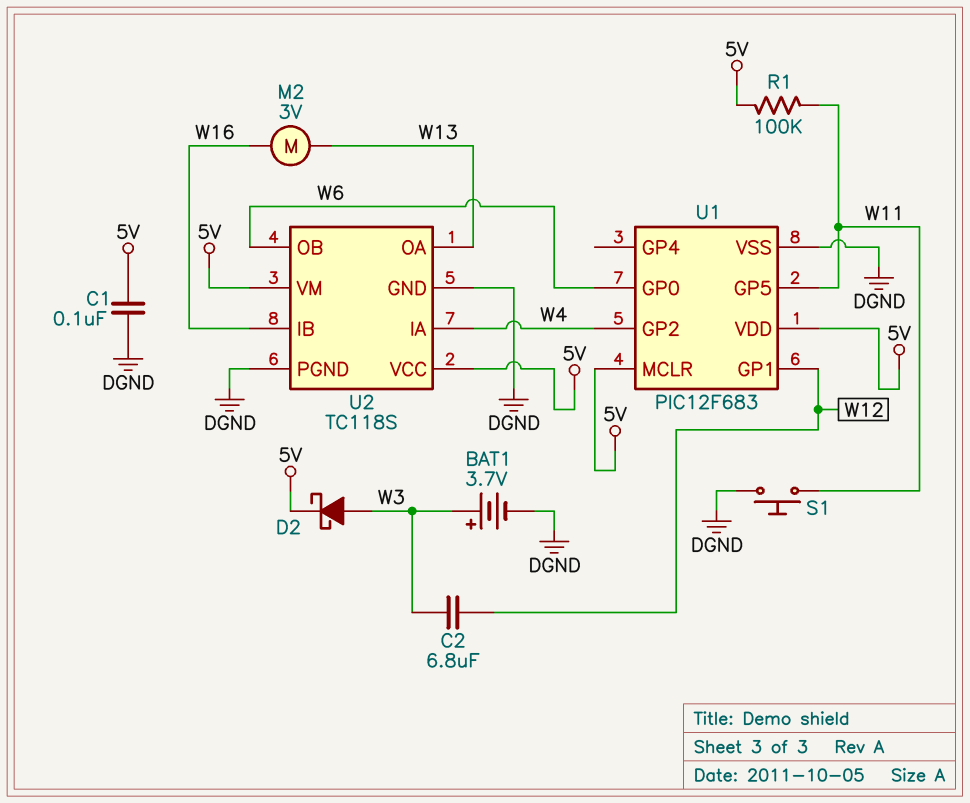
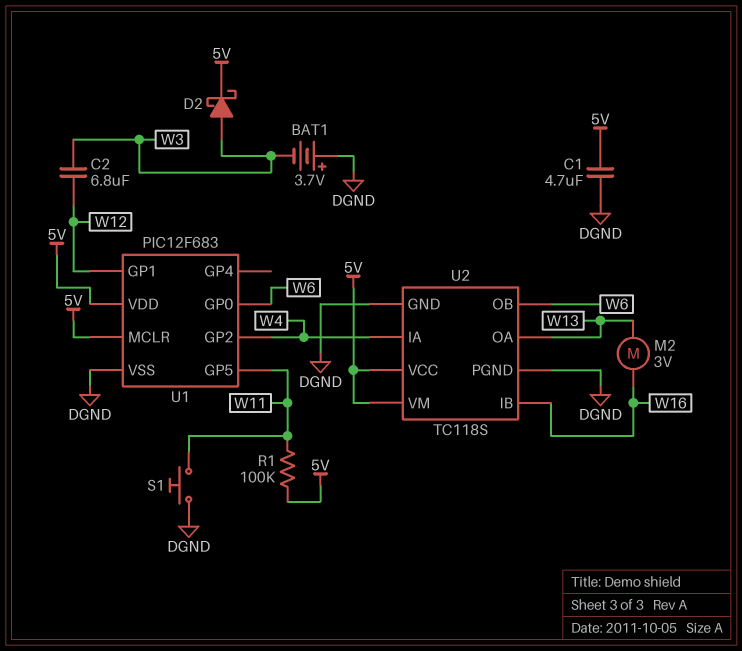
BAT1: 3.7V (plus W3, minus DGND) -> 3.7V (plus DGND, minus W3)
C1: 100nF (5V, DGND) -> 4.7uF (5V, DGND)

